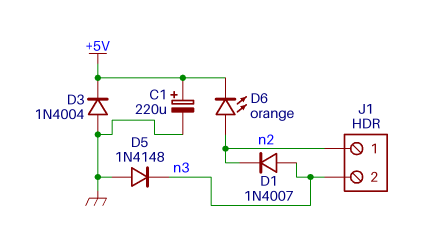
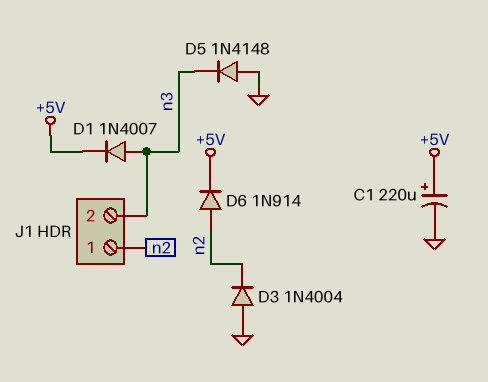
D1: diode 1N4007 (A n3, K n2) -> diode 1N4007 (A n3, K +5V)
D3: diode 1N4004 (A GND, K +5V) -> diode 1N4004 (A GND, K n2)
D6: LED orange (A n2, K +5V) -> diode 1N914 (A n2, K +5V)

